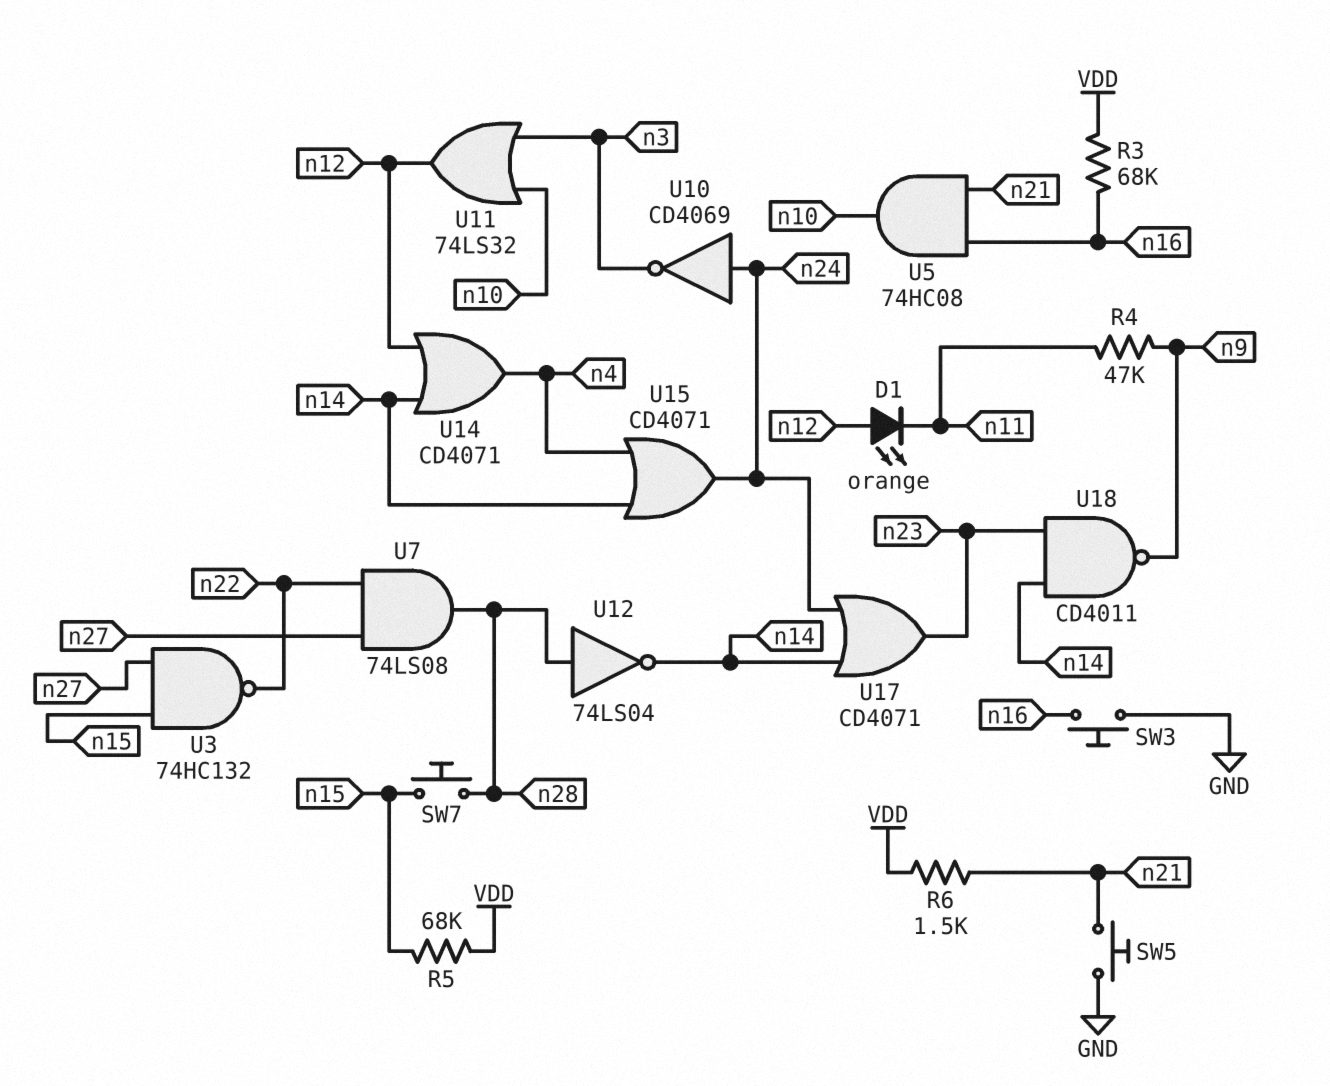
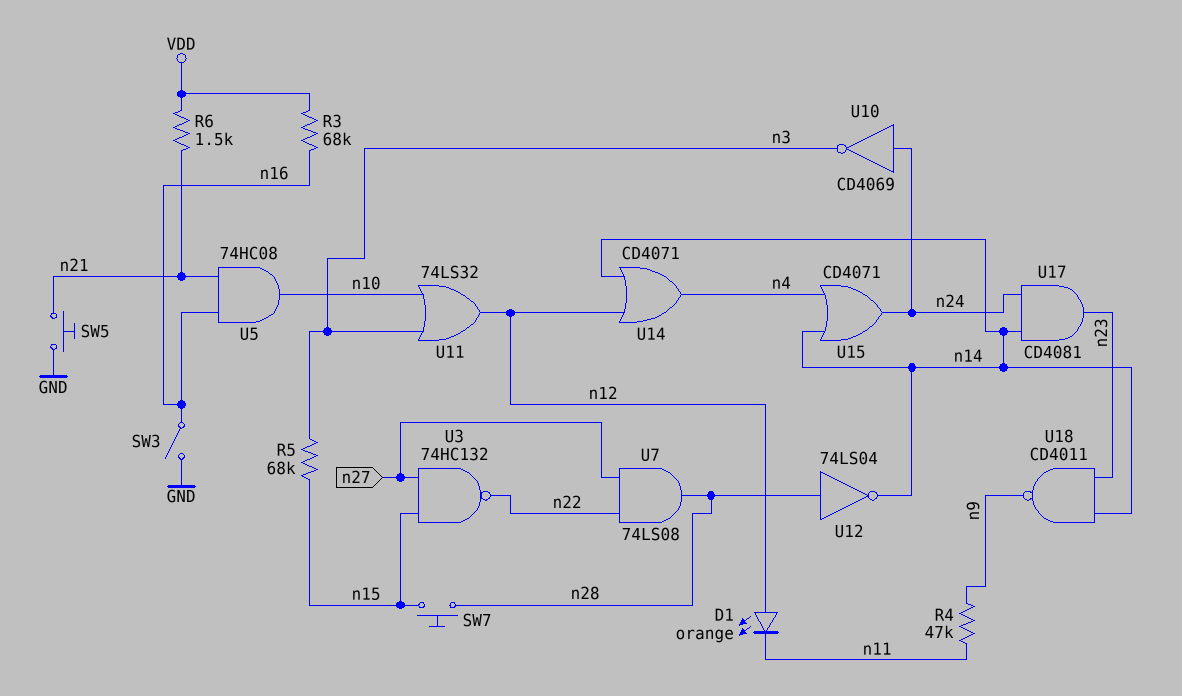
R5: 68k (VDD, n15) -> 68k (n3, n15)
SW3: button (GND, n16) -> switch (GND, n16)
U17: OR CD4071 (in n14, in n24, out n23) -> AND CD4081 (in n14, in n24, out n23)

